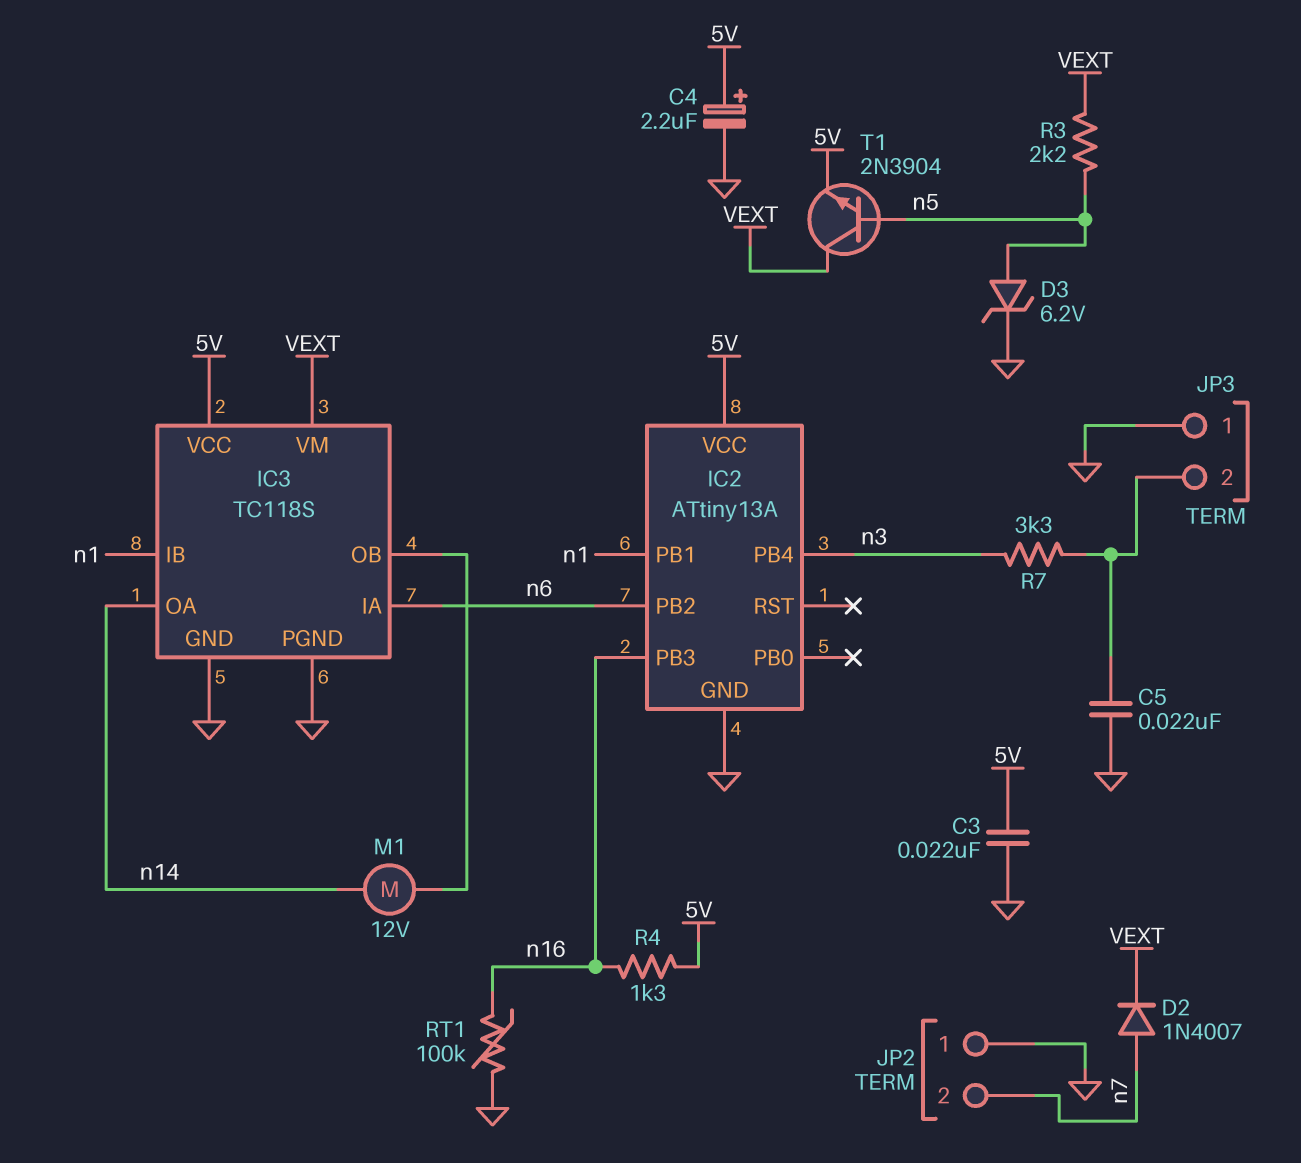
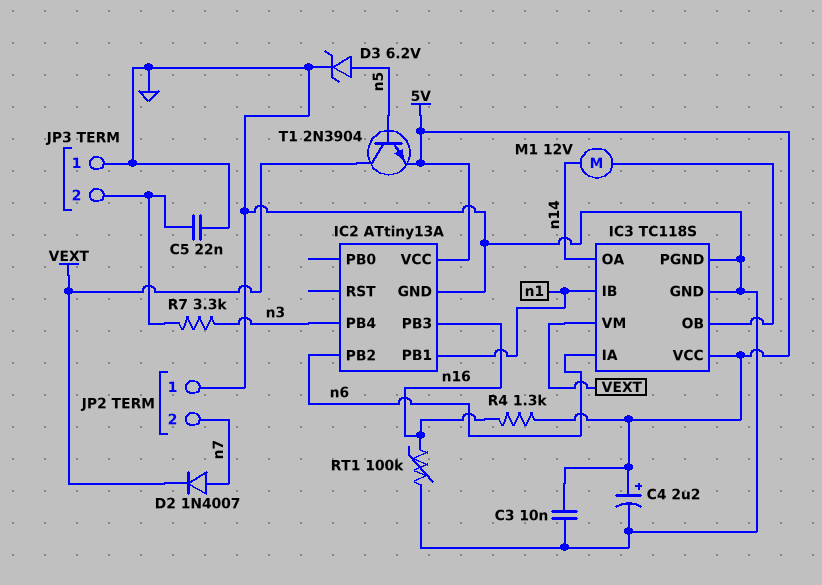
C3: 22nF (5V, GND) -> 10nF (5V, GND)
R3: 2.2k (VEXT, n5) -> none

